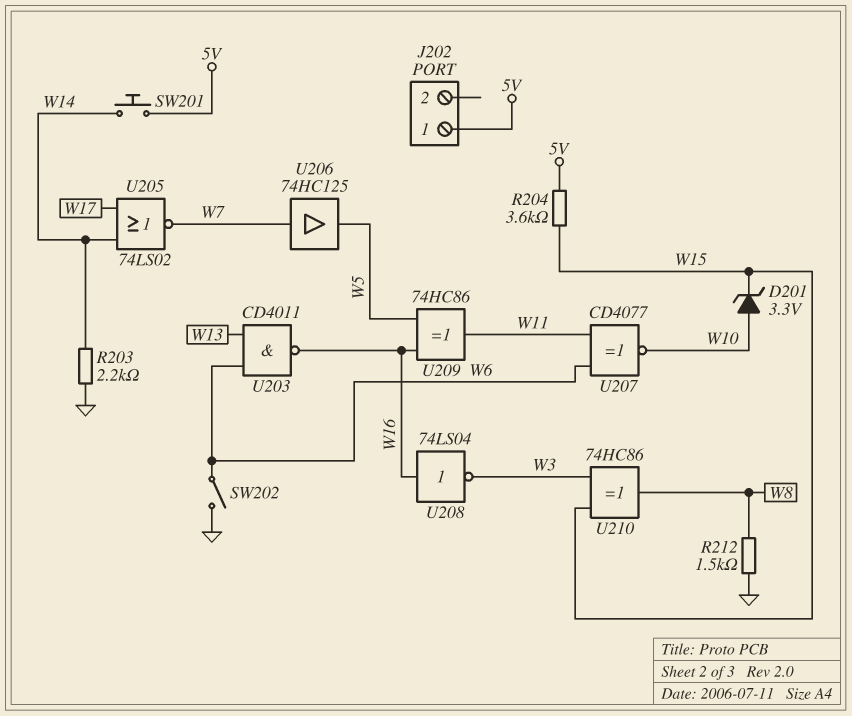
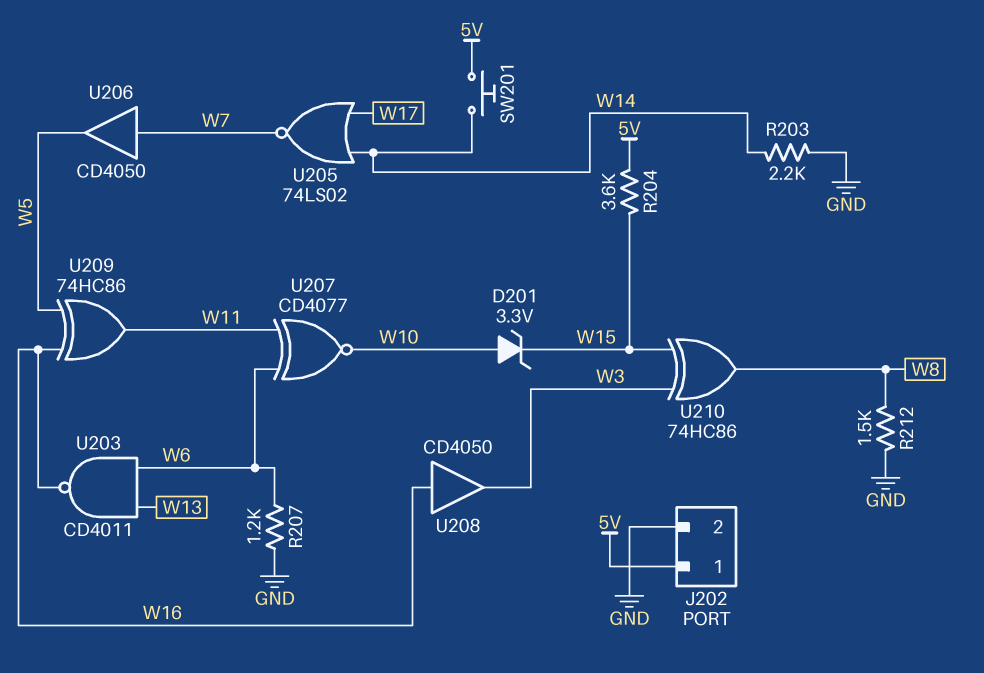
J202 pin 2: none -> GND
R207: none -> 1.2k (GND, W6)
SW202: switch (GND, W6) -> none
U206: buffer 74HC125 (in W7, out W5) -> buffer CD4050 (in W7, out W5)
U208: NOT 74LS04 (in W16, out W3) -> buffer CD4050 (in W16, out W3)

